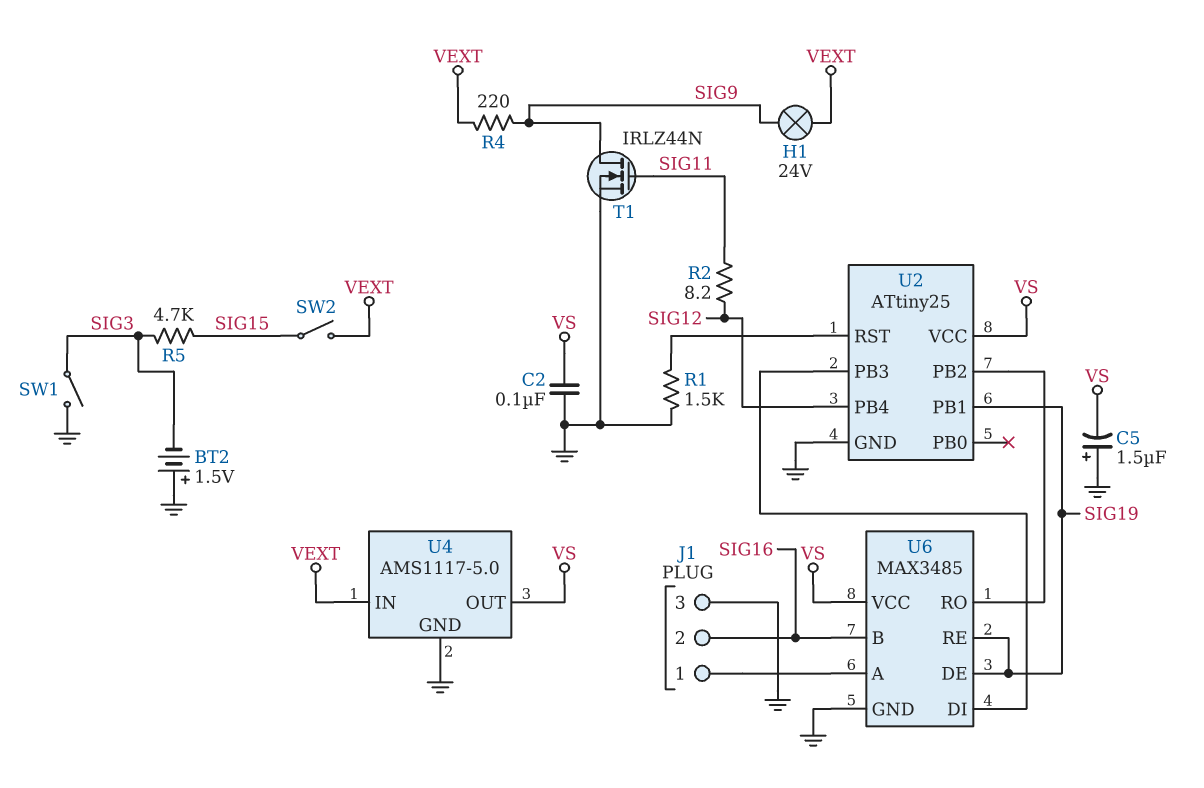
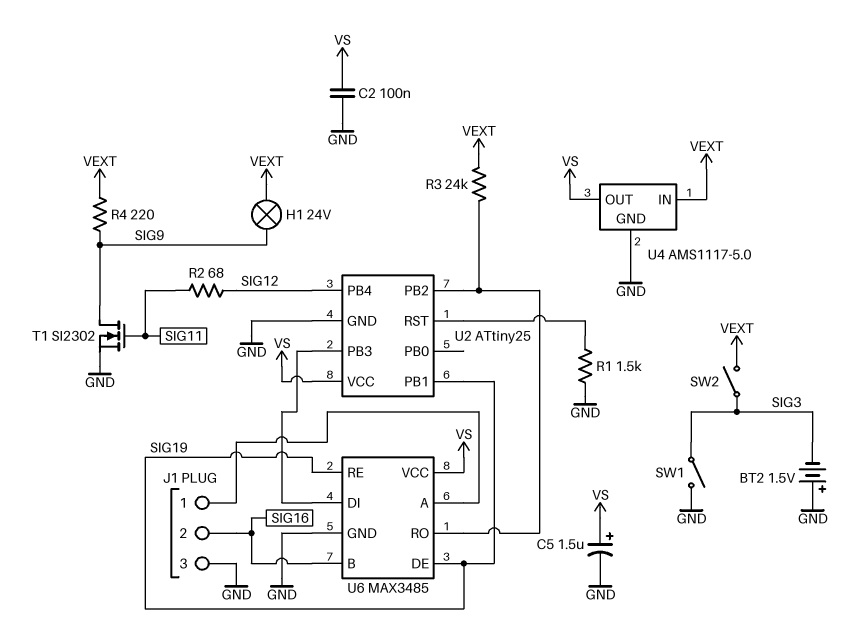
C5: 1.5uF (plus GND, minus VS) -> 1.5uF (plus VS, minus GND)
R2: 8.2 (SIG11, SIG12) -> 68 (SIG11, SIG12)
R3: none -> 24k (U2/PB2, VEXT)
R5: 4.7k (SIG3, SIG15) -> none
SW2: switch (SIG15, VEXT) -> switch (SIG3, VEXT)
T1: NMOS IRLZ44N (G SIG11, D SIG9, S GND) -> NMOS SI2302 (G SIG11, D SIG9, S GND)

